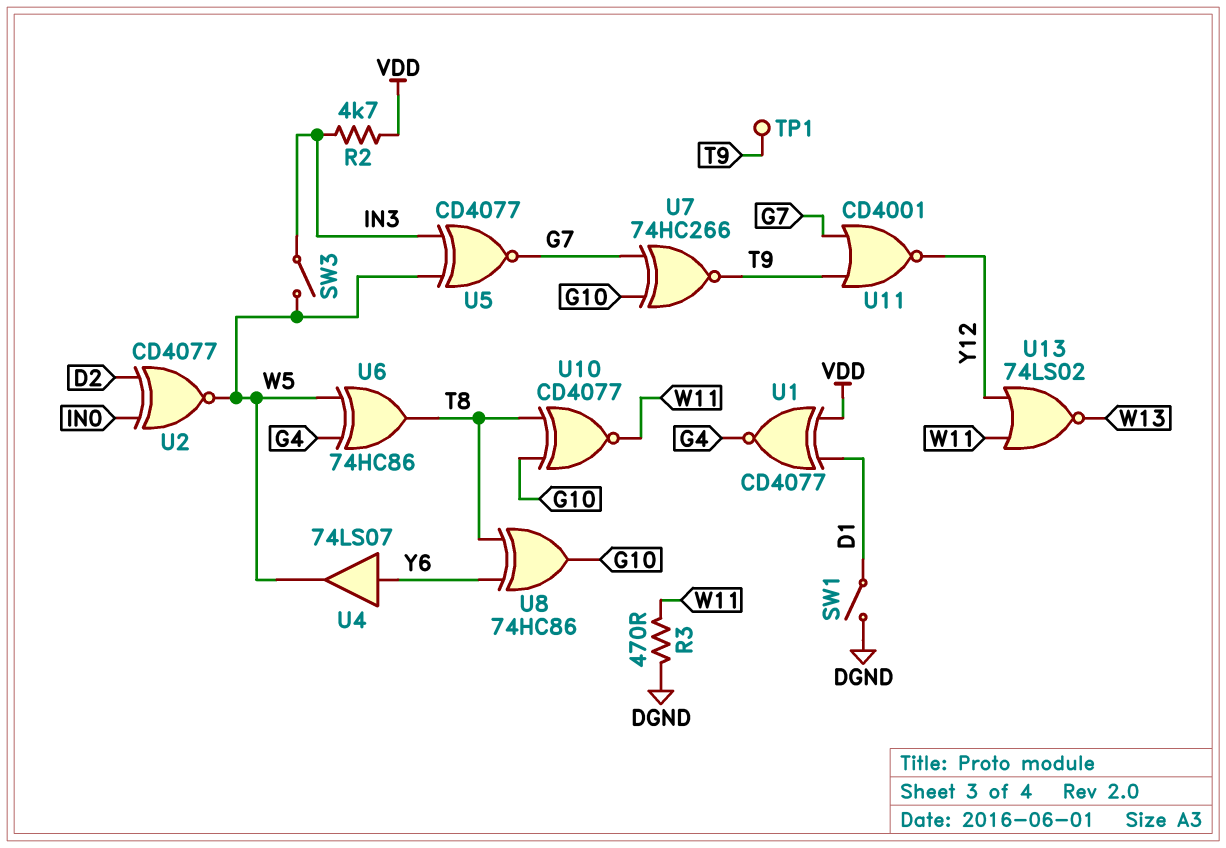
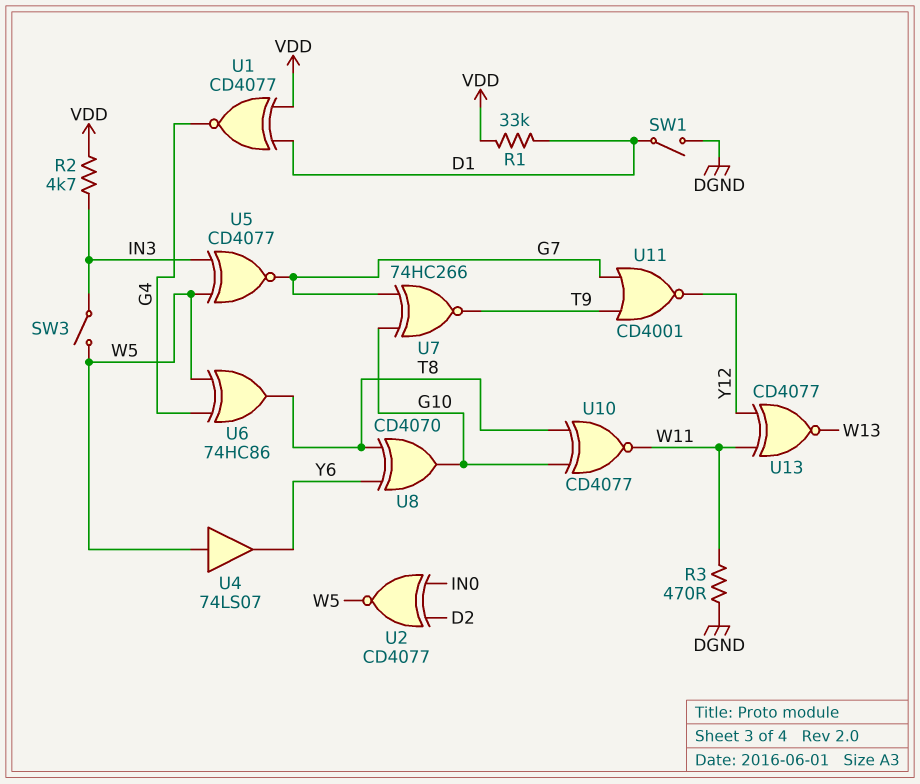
R1: none -> 33k (D1, VDD)
TP1: test point (T9) -> none
U4: buffer 74LS07 (in Y6, out W5) -> buffer 74LS07 (in W5, out Y6)
U8: XOR 74HC86 (in T8, in Y6, out G10) -> XOR CD4070 (in T8, in Y6, out G10)
U13: NOR 74LS02 (in W11, in Y12, out W13) -> XNOR CD4077 (in W11, in Y12, out W13)

